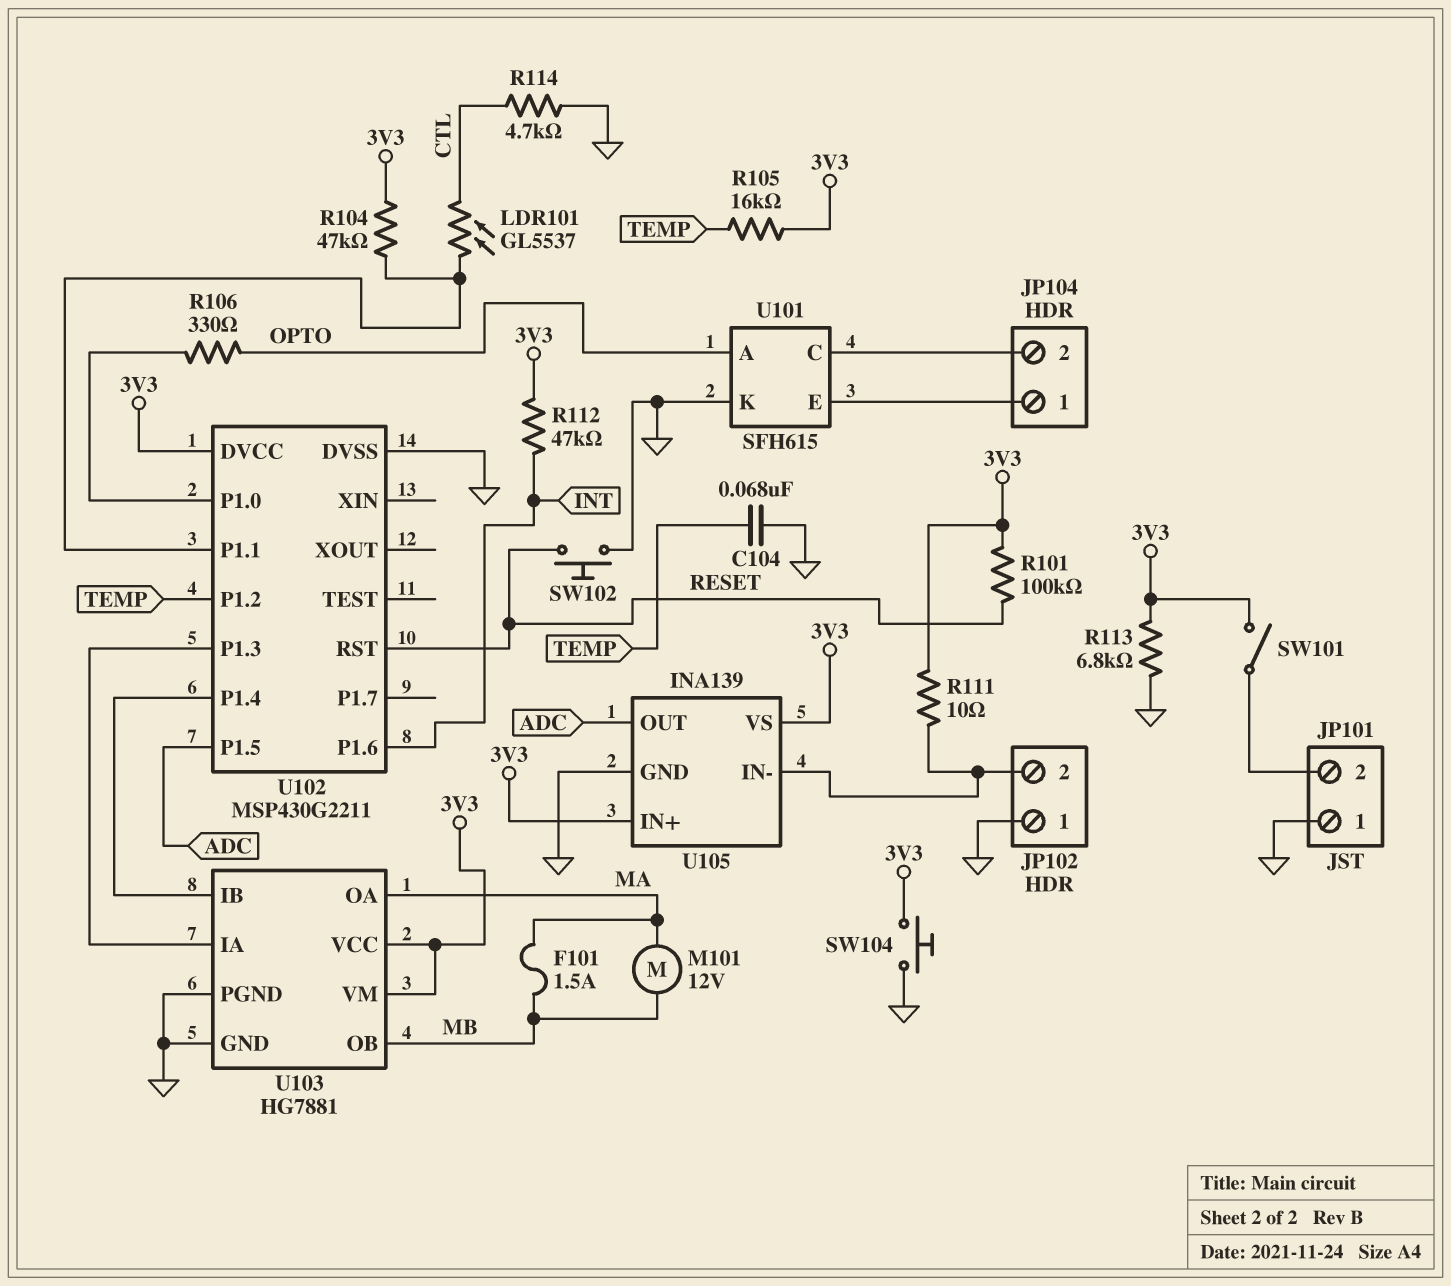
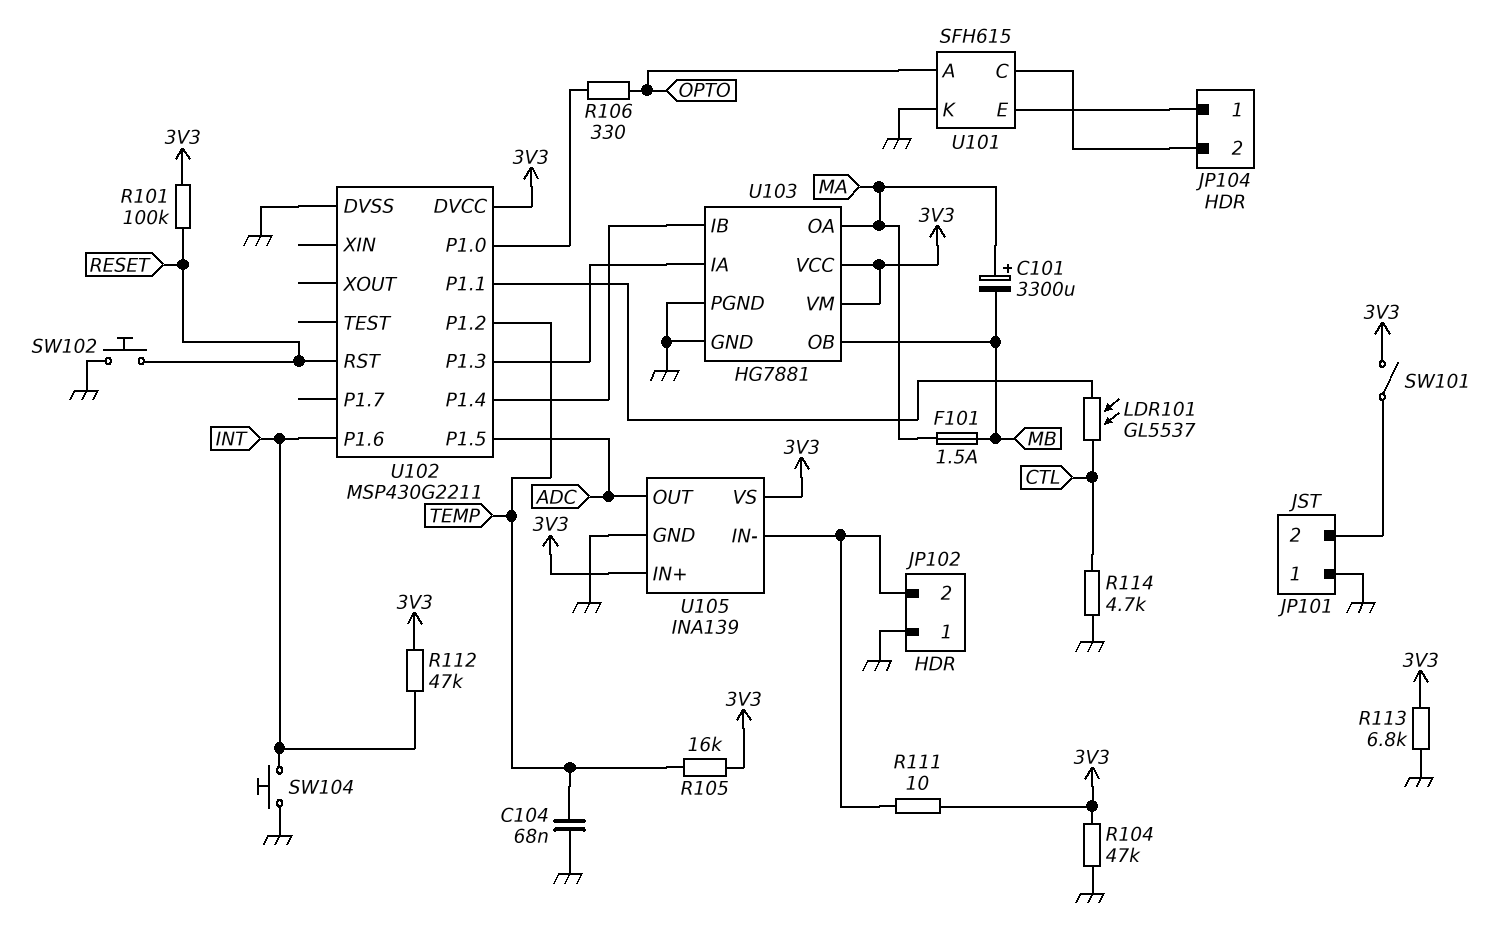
C101: none -> 3300uF (plus MA, minus MB)
M101: motor 12V (MA, MB) -> none
R104: 47k (3V3, U102/P1.1) -> 47k (3V3, GND)
SW104: button (3V3, GND) -> button (GND, INT)

